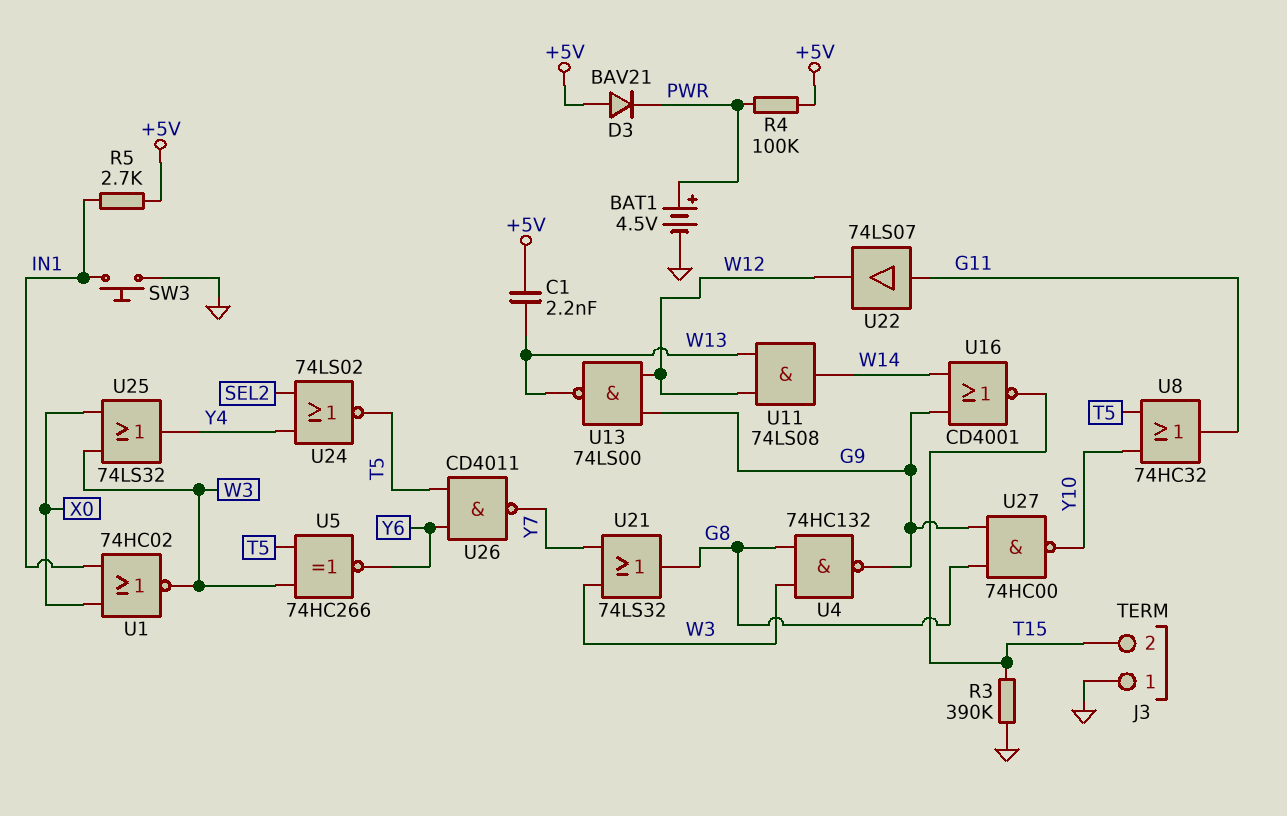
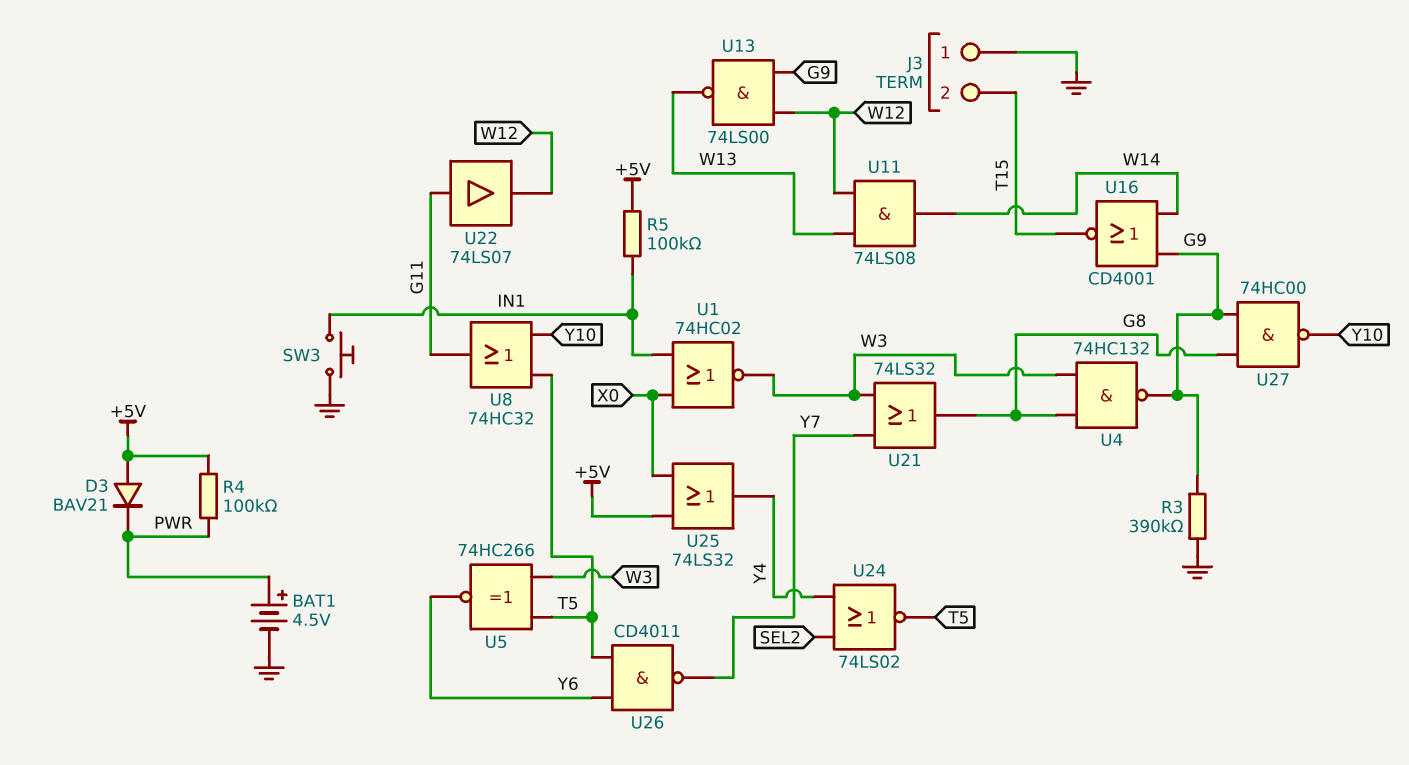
C1: 2.2nF (+5V, W13) -> none
R3: 390k (GND, T15) -> 390k (G9, GND)
R5: 2.7k (+5V, IN1) -> 100k (+5V, IN1)
U25: OR 74LS32 (in W3, in X0, out Y4) -> OR 74LS32 (in +5V, in X0, out Y4)

